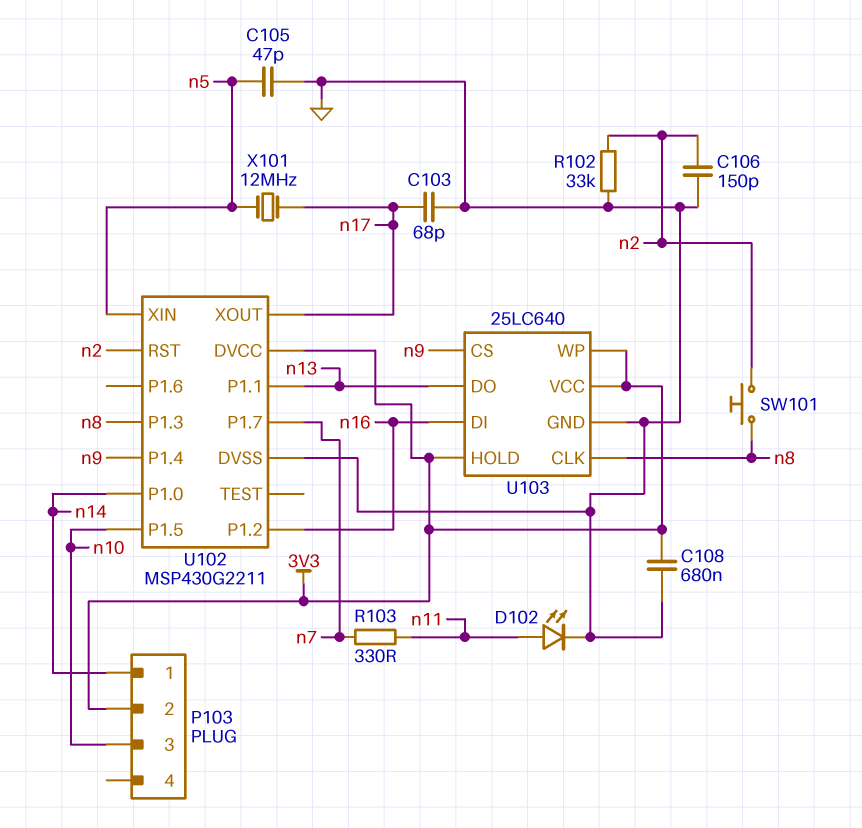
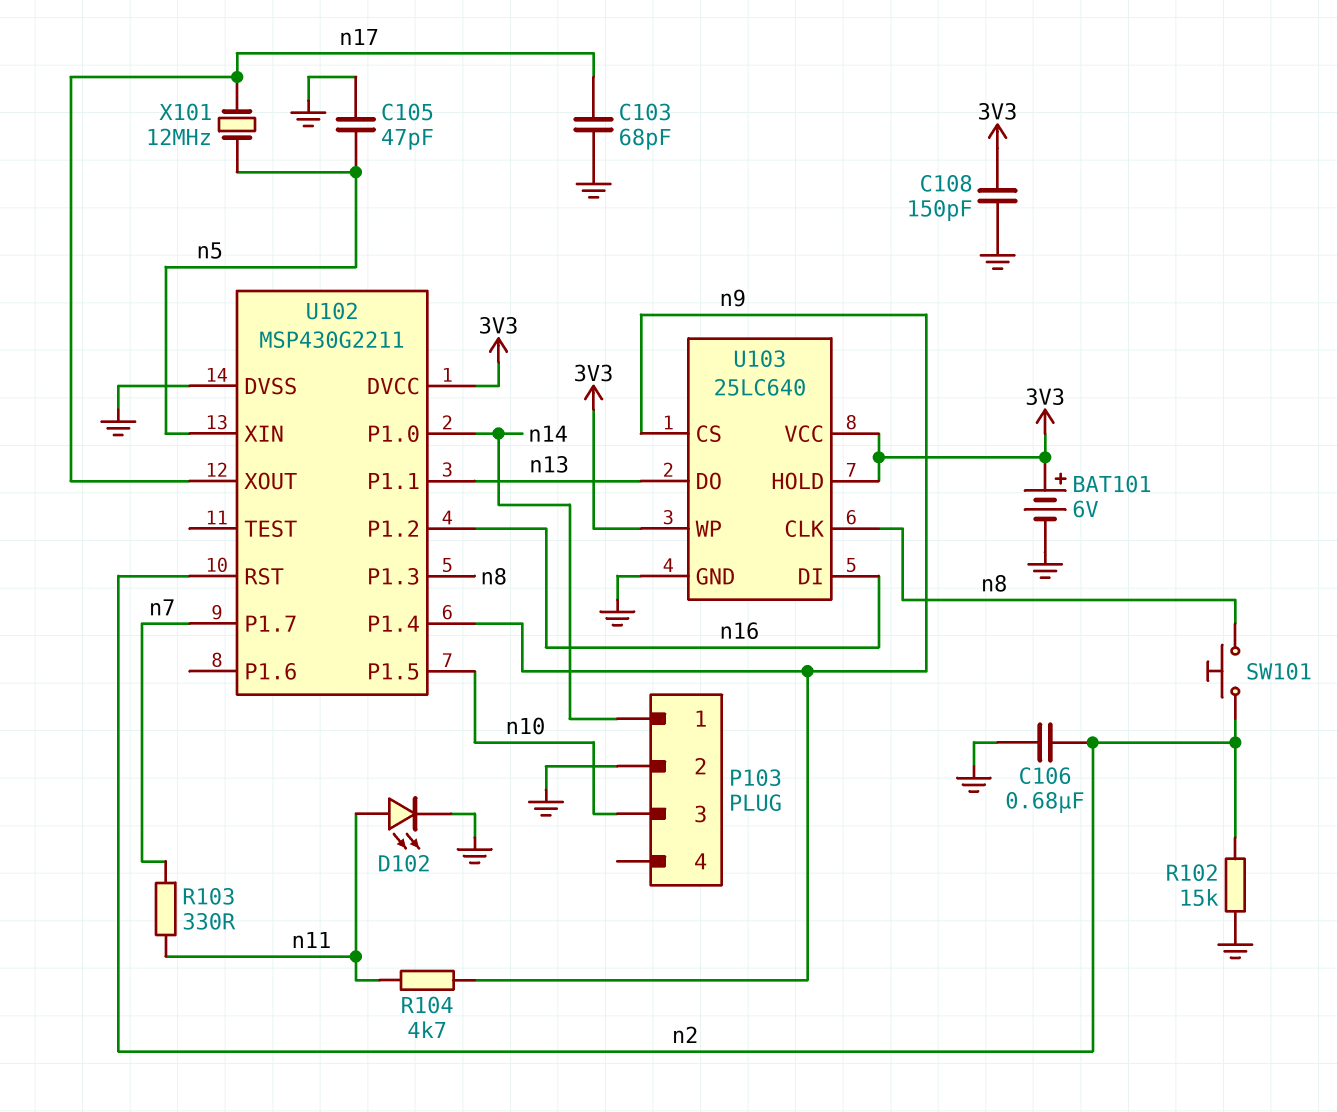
BAT101: none -> 6V (plus 3V3, minus GND)
C106: 150pF (GND, n2) -> 680nF (GND, n2)
C108: 680nF (3V3, GND) -> 150pF (3V3, GND)
P103 pin 2: 3V3 -> GND
R102: 33k (GND, n2) -> 15k (GND, n2)
R104: none -> 4.7k (n9, n11)

